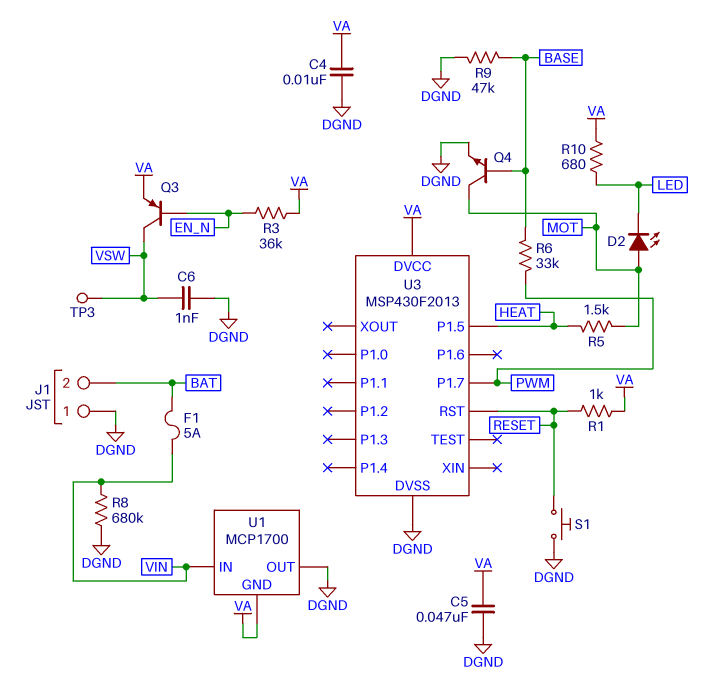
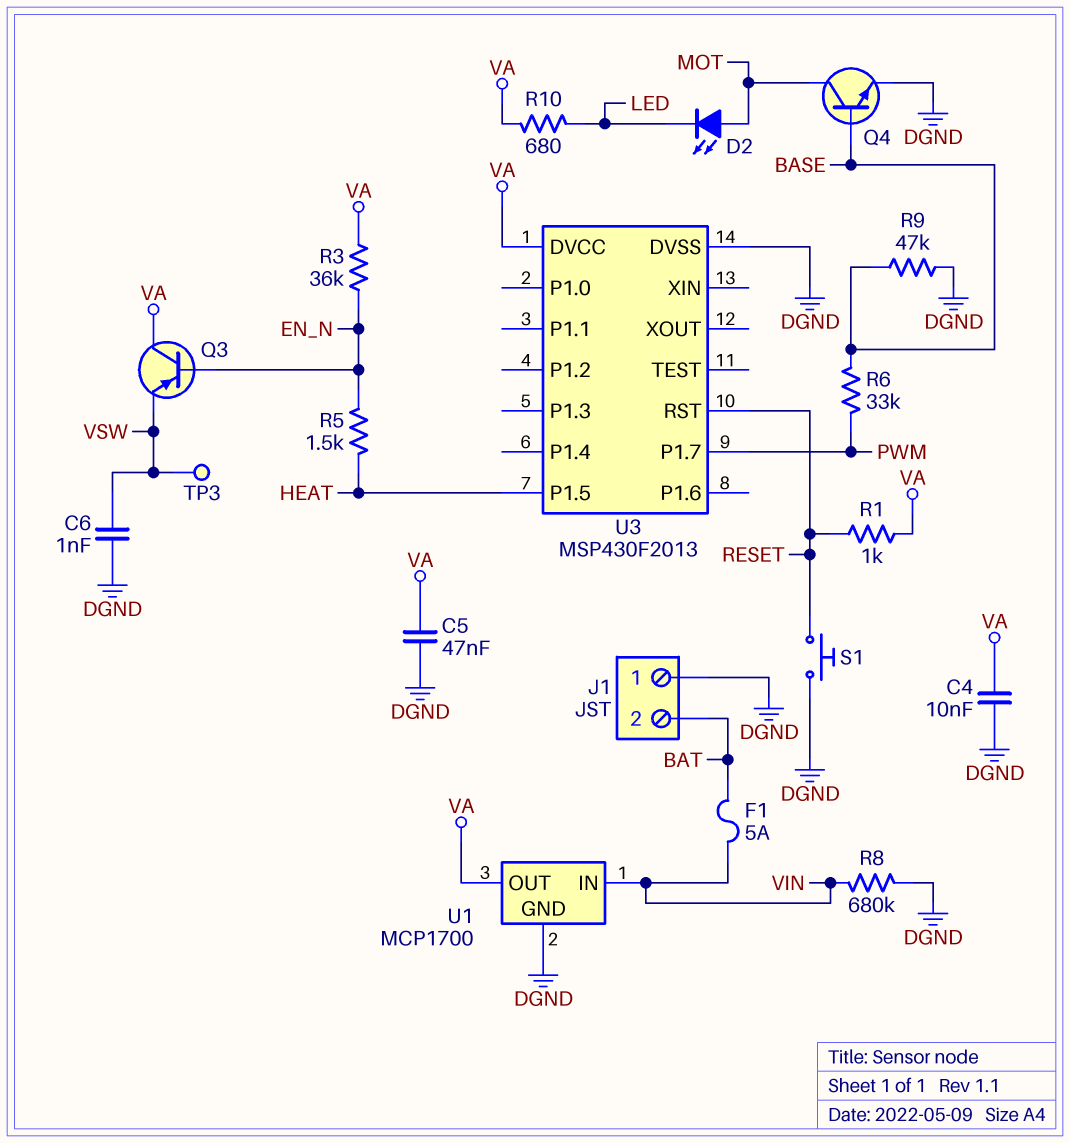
Q3: PNP (B EN_N, C VSW, E VA) -> PNP (B EN_N, C VA, E VSW)
R5: 1.5k (HEAT, MOT) -> 1.5k (EN_N, HEAT)
U1 pin GND: VA -> DGND
U1 pin OUT: DGND -> VA

